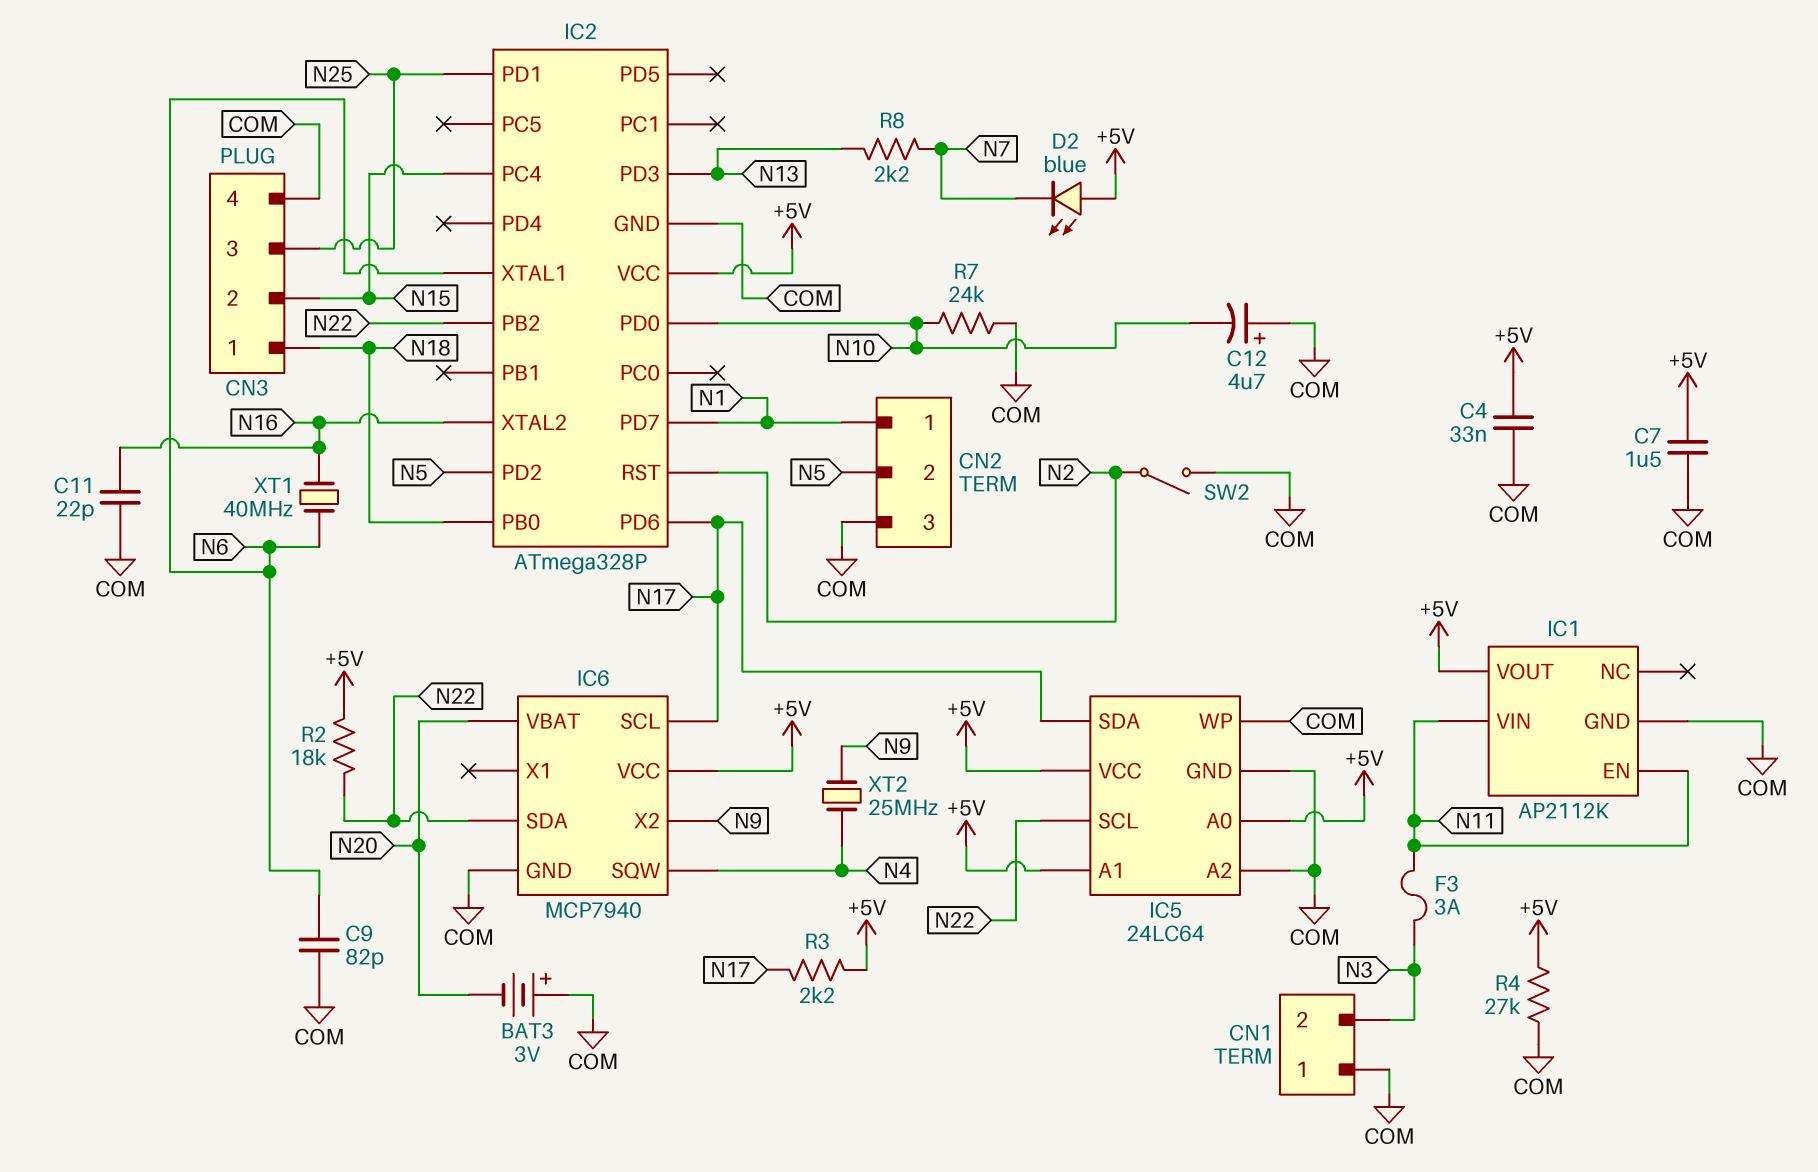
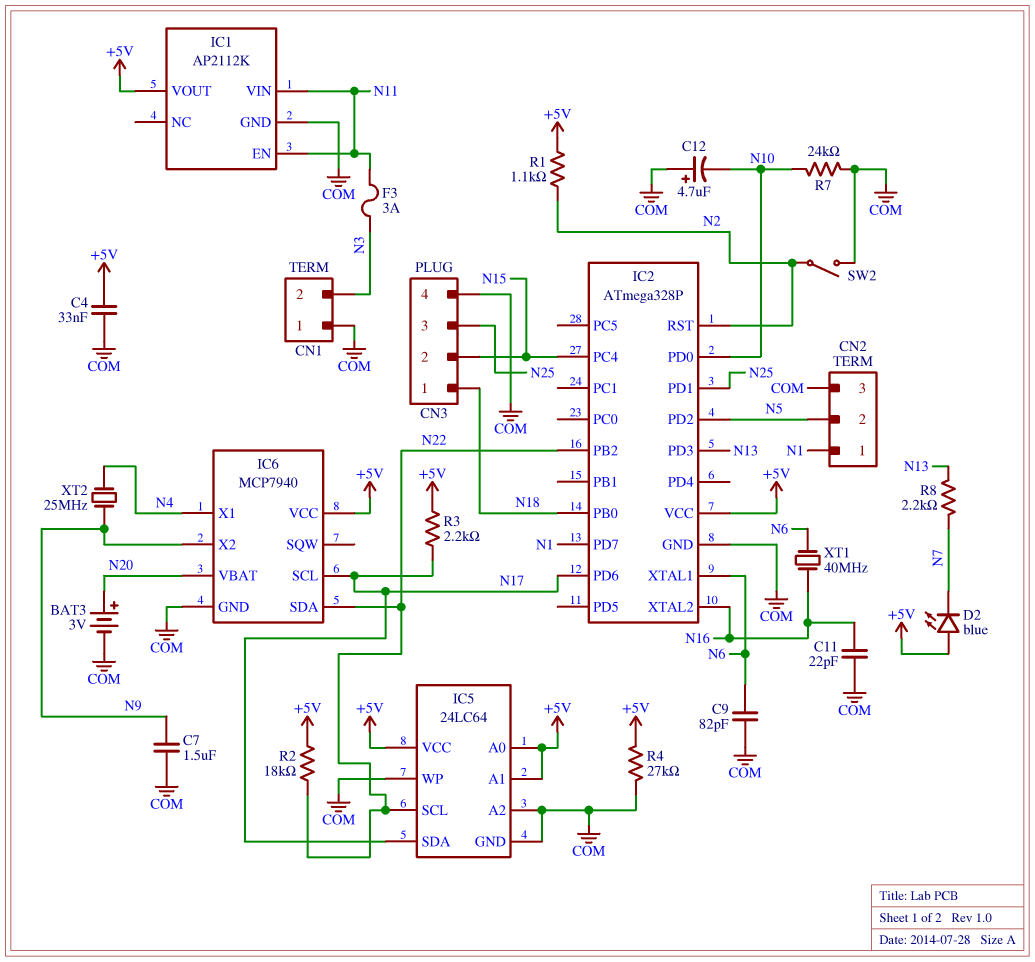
BAT3: 3V (plus COM, minus N20) -> 3V (plus N20, minus COM)
C7: 1.5uF (+5V, COM) -> 1.5uF (COM, N9)
IC6 pin SQW: N4 -> none
IC6 pin X1: none -> N4
R1: none -> 1.1k (+5V, N2)

